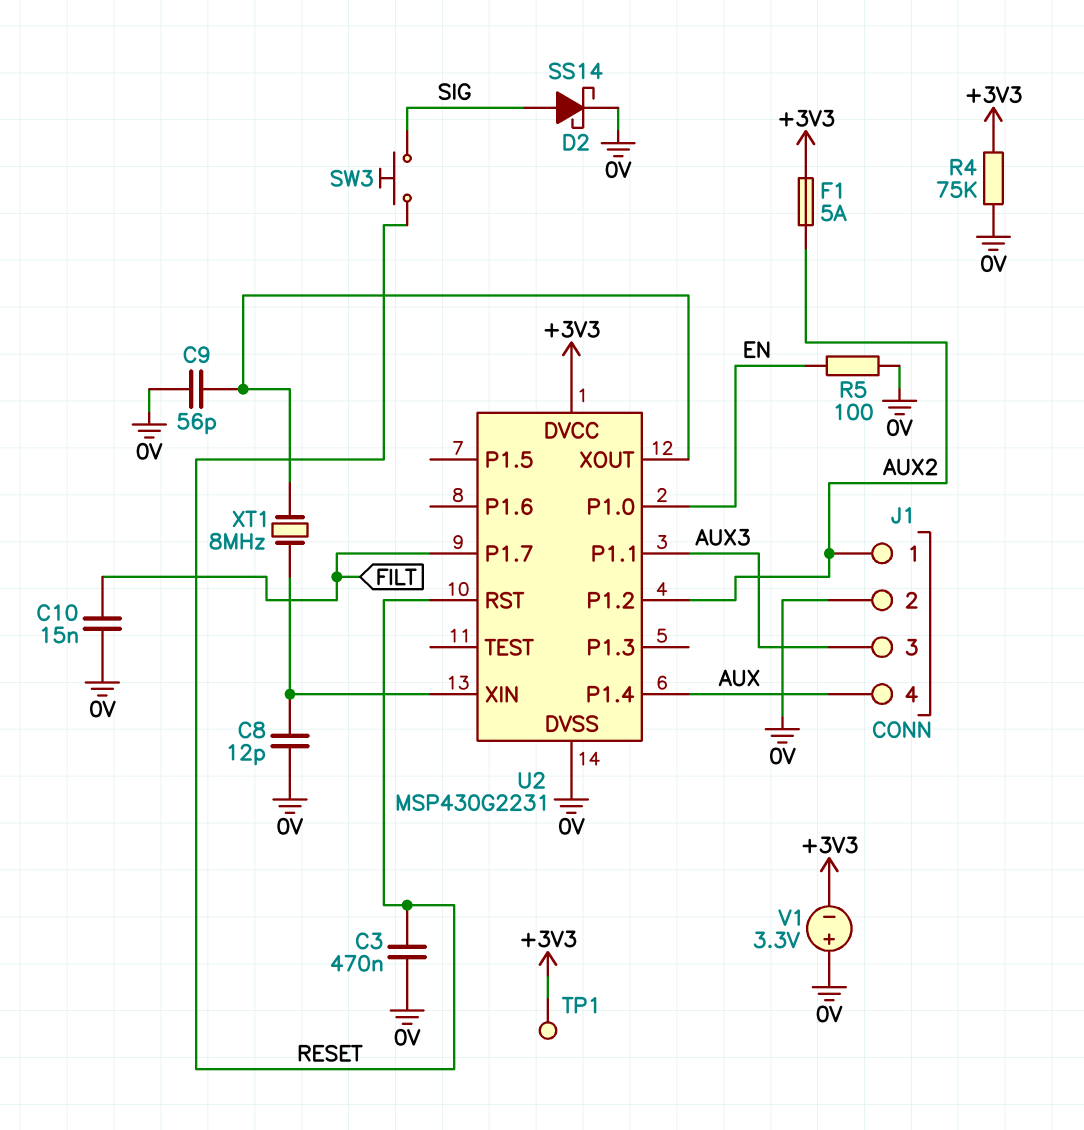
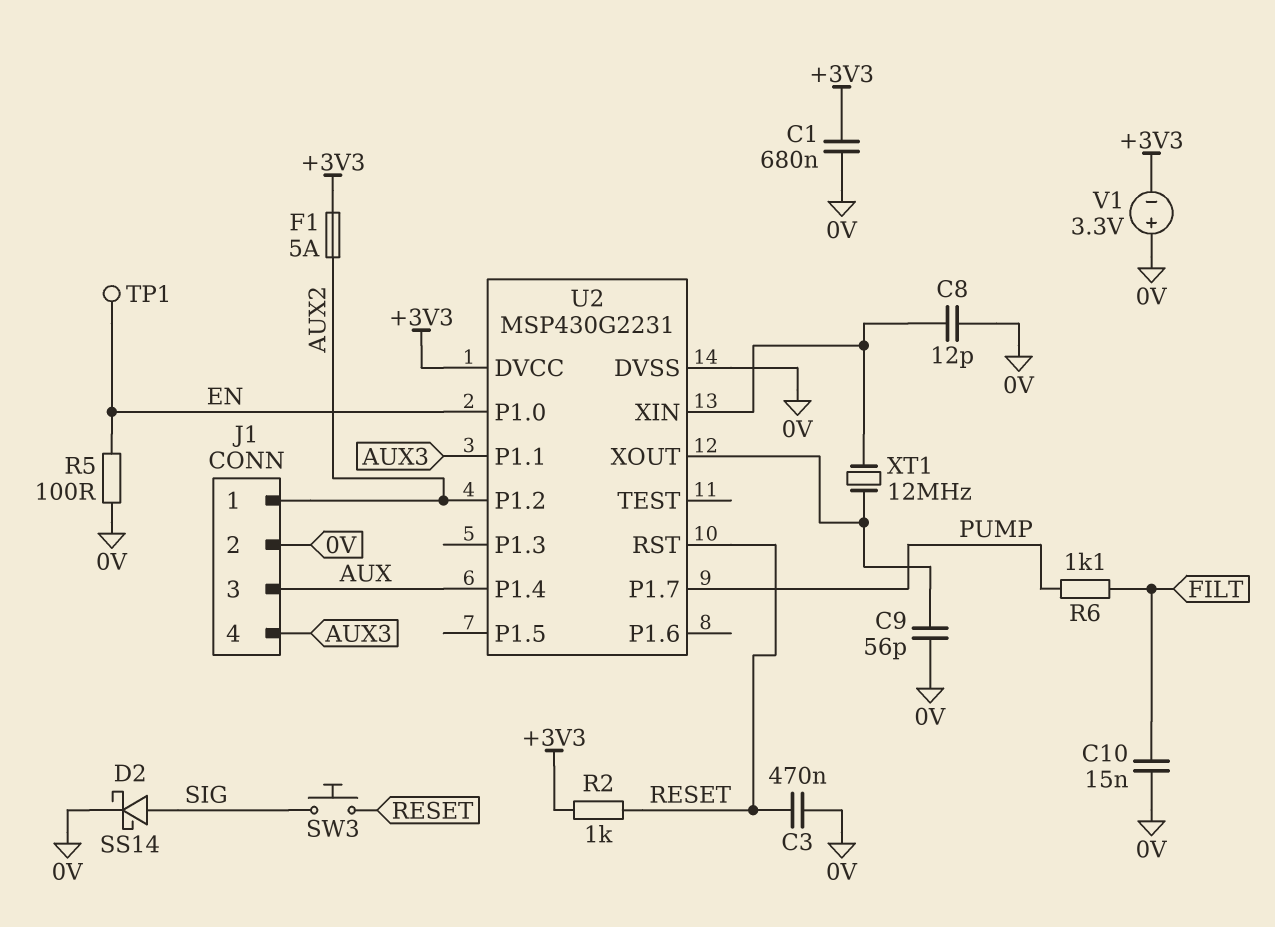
C1: none -> 680nF (+3V3, 0V)
J1 pin 3: AUX3 -> AUX
J1 pin 4: AUX -> AUX3
R2: none -> 1k (+3V3, RESET)
R4: 75k (+3V3, 0V) -> none
R6: none -> 1.1k (FILT, PUMP)
TP1: test point (+3V3) -> test point (EN)
U2 pin P1.7: FILT -> PUMP
XT1: 8MHz (U2/XIN, U2/XOUT) -> 12MHz (U2/XIN, U2/XOUT)

